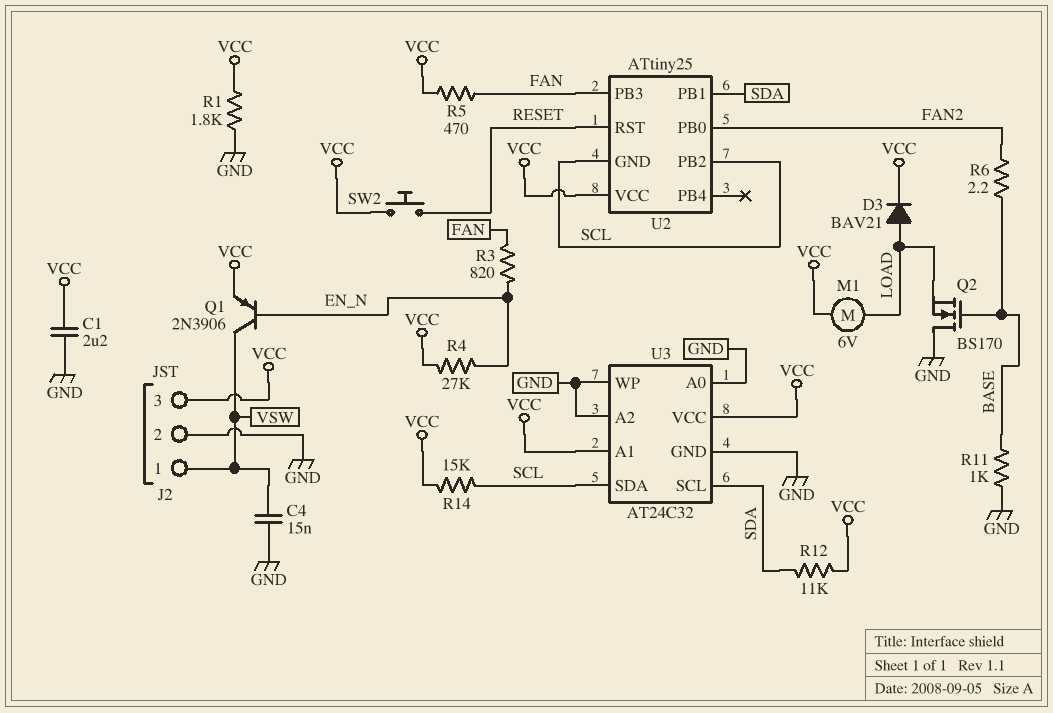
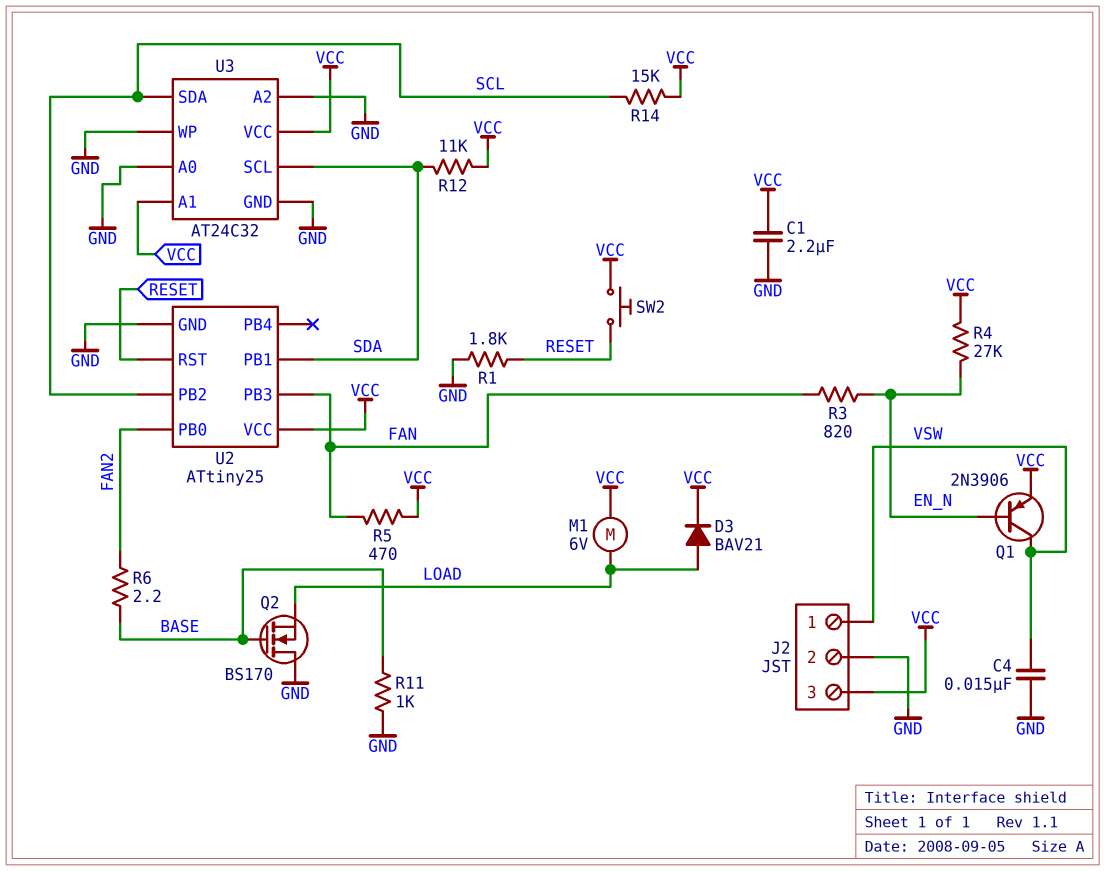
R1: 1.8k (GND, VCC) -> 1.8k (GND, RESET)
U2 pin GND: SCL -> GND

